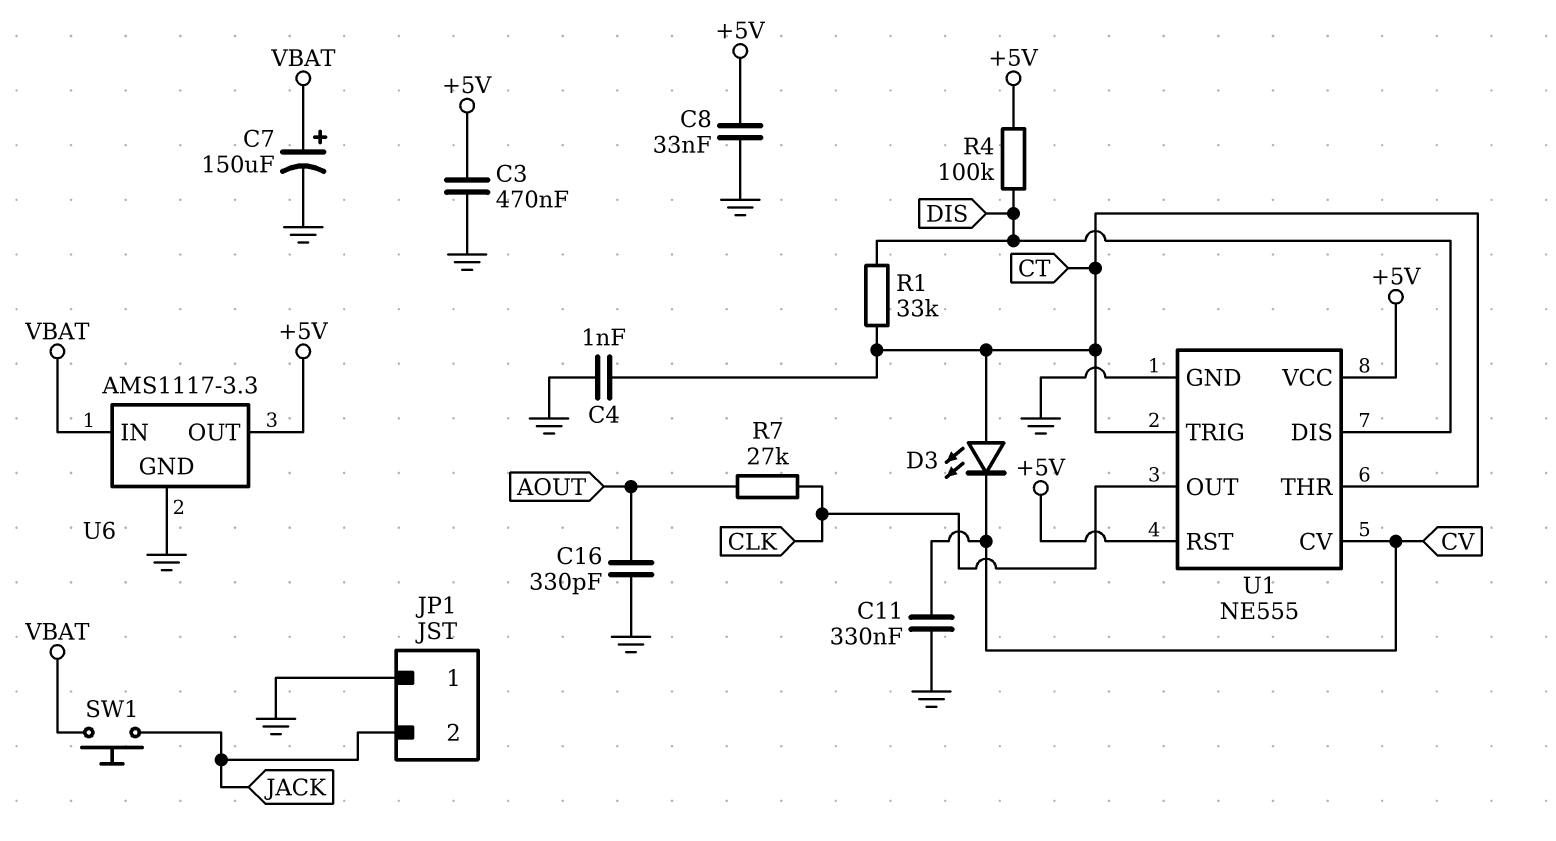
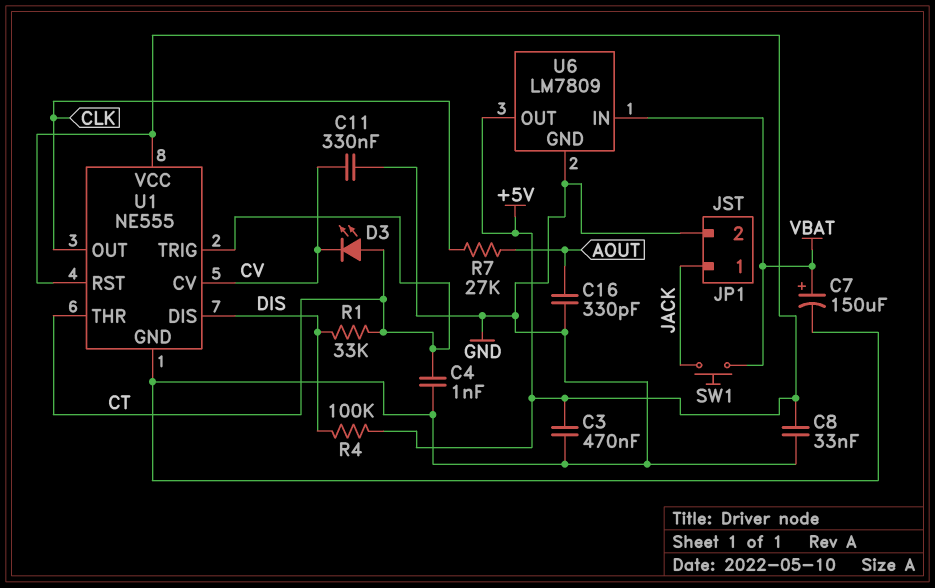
JP1 pin 1: GND -> JACK
JP1 pin 2: JACK -> GND
U6: AMS1117-3.3 -> LM7809

